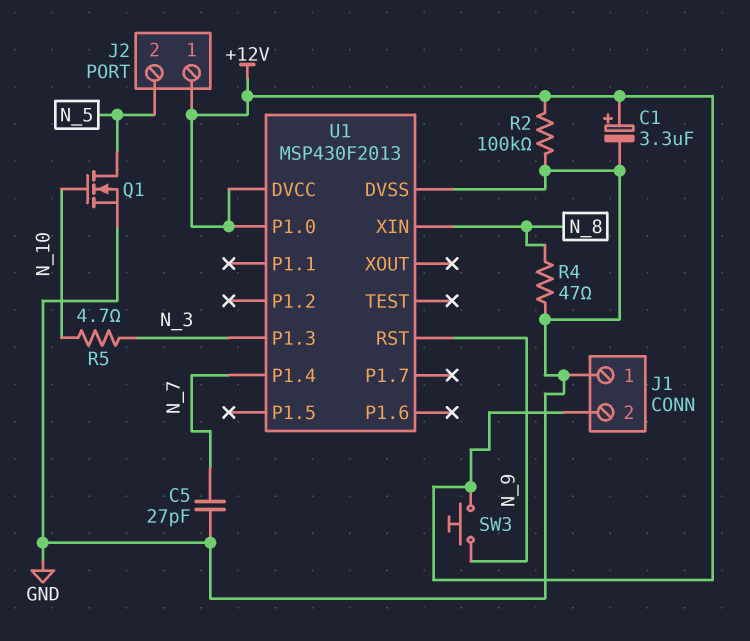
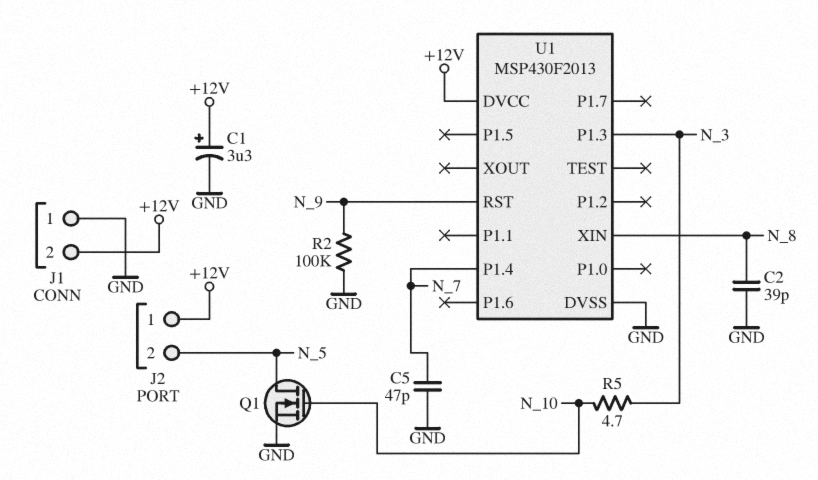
C2: none -> 39pF (GND, N_8)
C5: 27pF (GND, N_7) -> 47pF (GND, N_7)
R2: 100k (+12V, GND) -> 100k (GND, N_9)
R4: 47 (GND, N_8) -> none
SW3: button (+12V, N_9) -> none
U1 pin P1.0: +12V -> none

